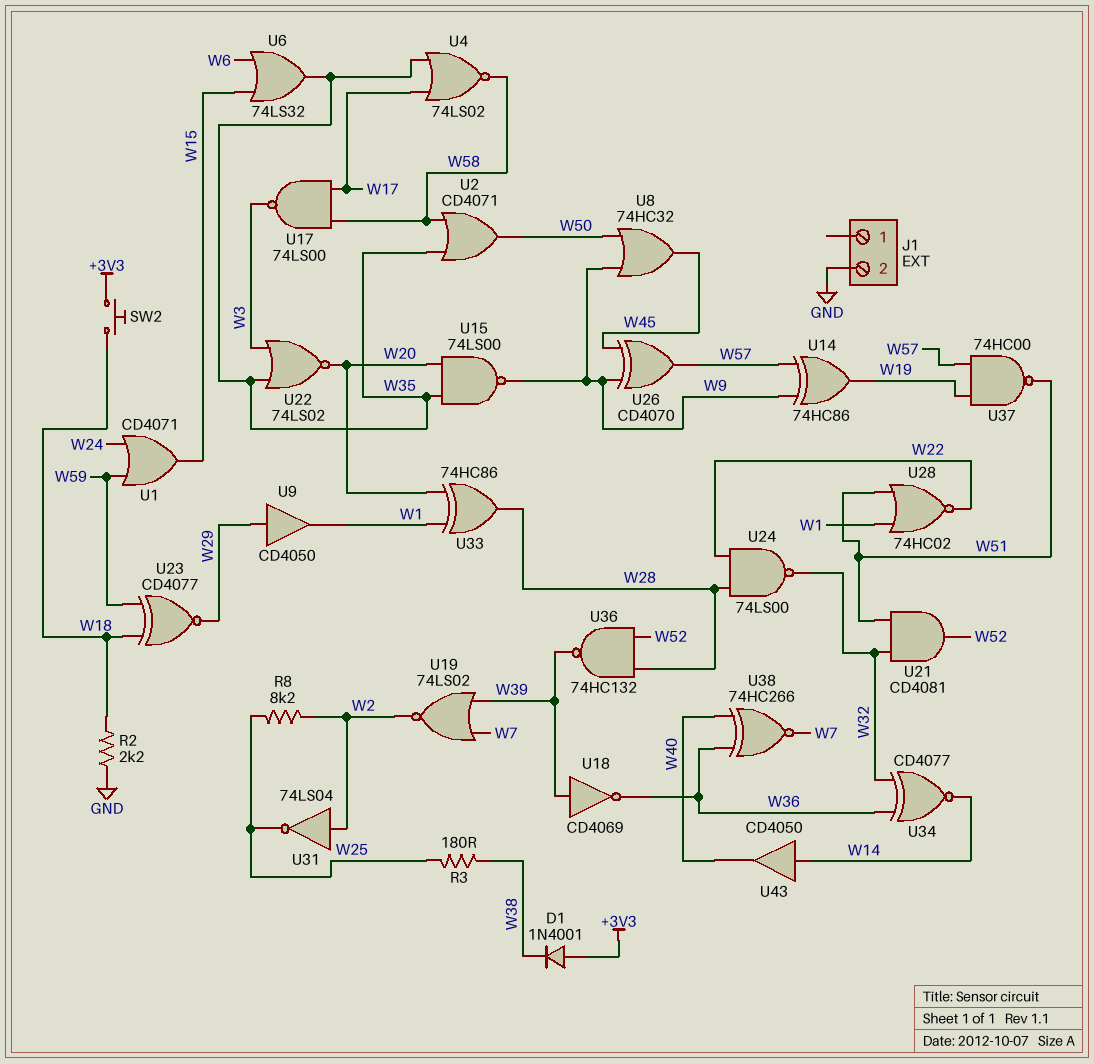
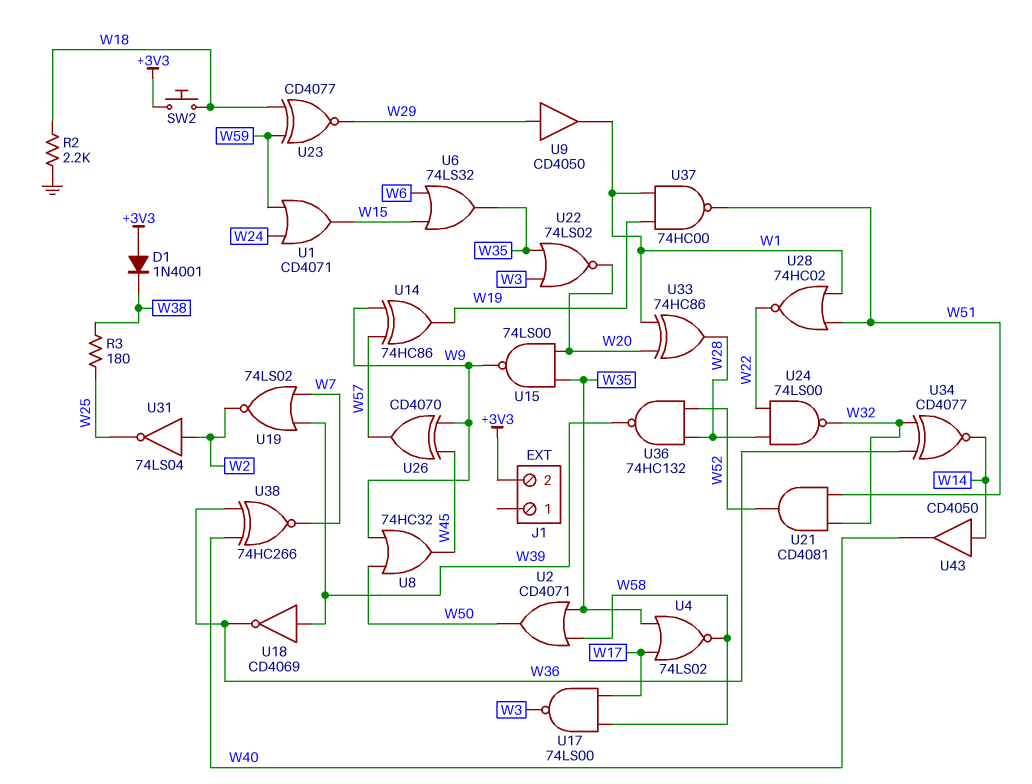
J1 pin 2: GND -> +3V3
R8: 8.2k (W2, W25) -> none
U37: NAND 74HC00 (in W19, in W57, out W51) -> NAND 74HC00 (in W1, in W19, out W51)

